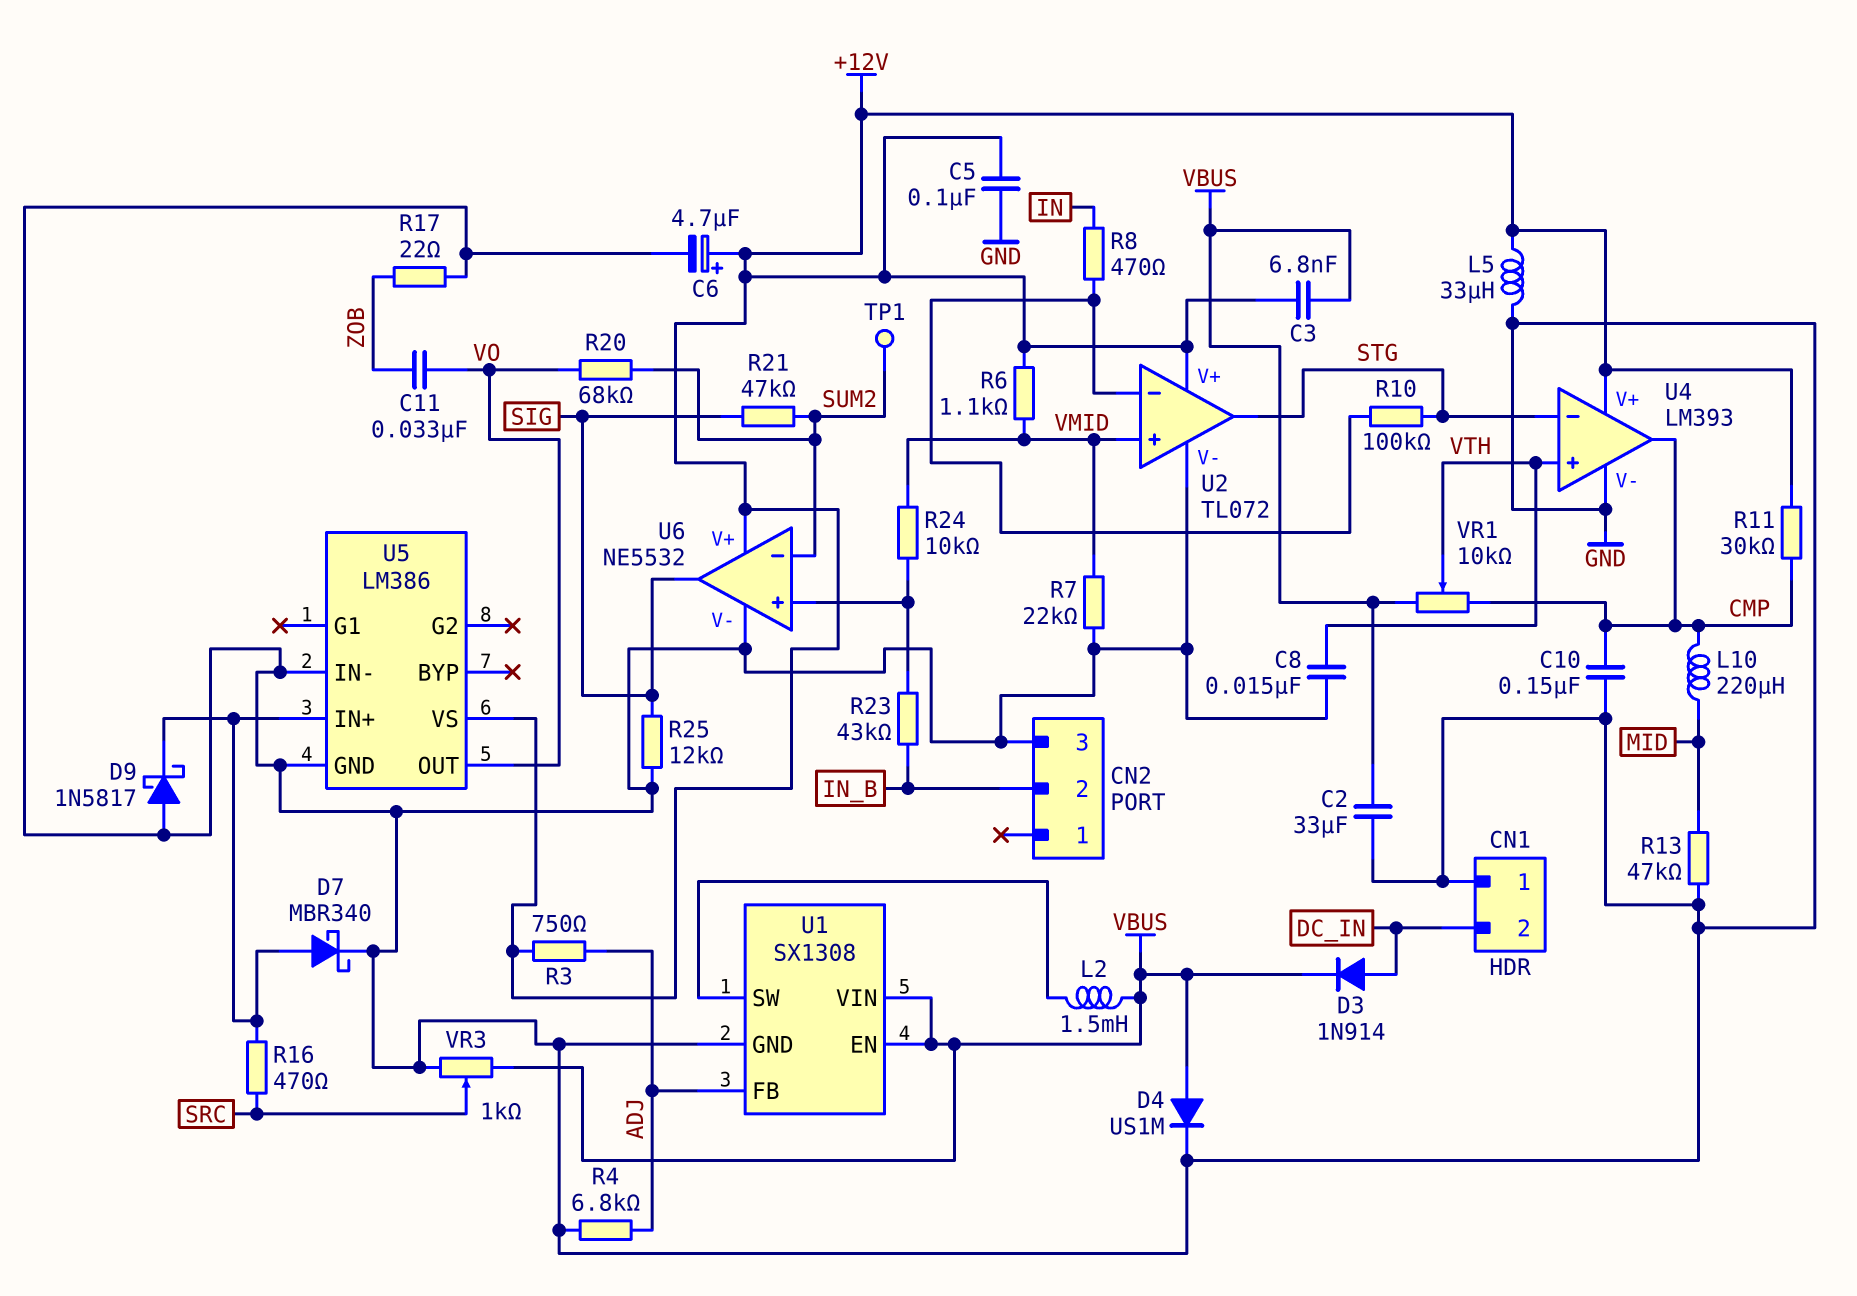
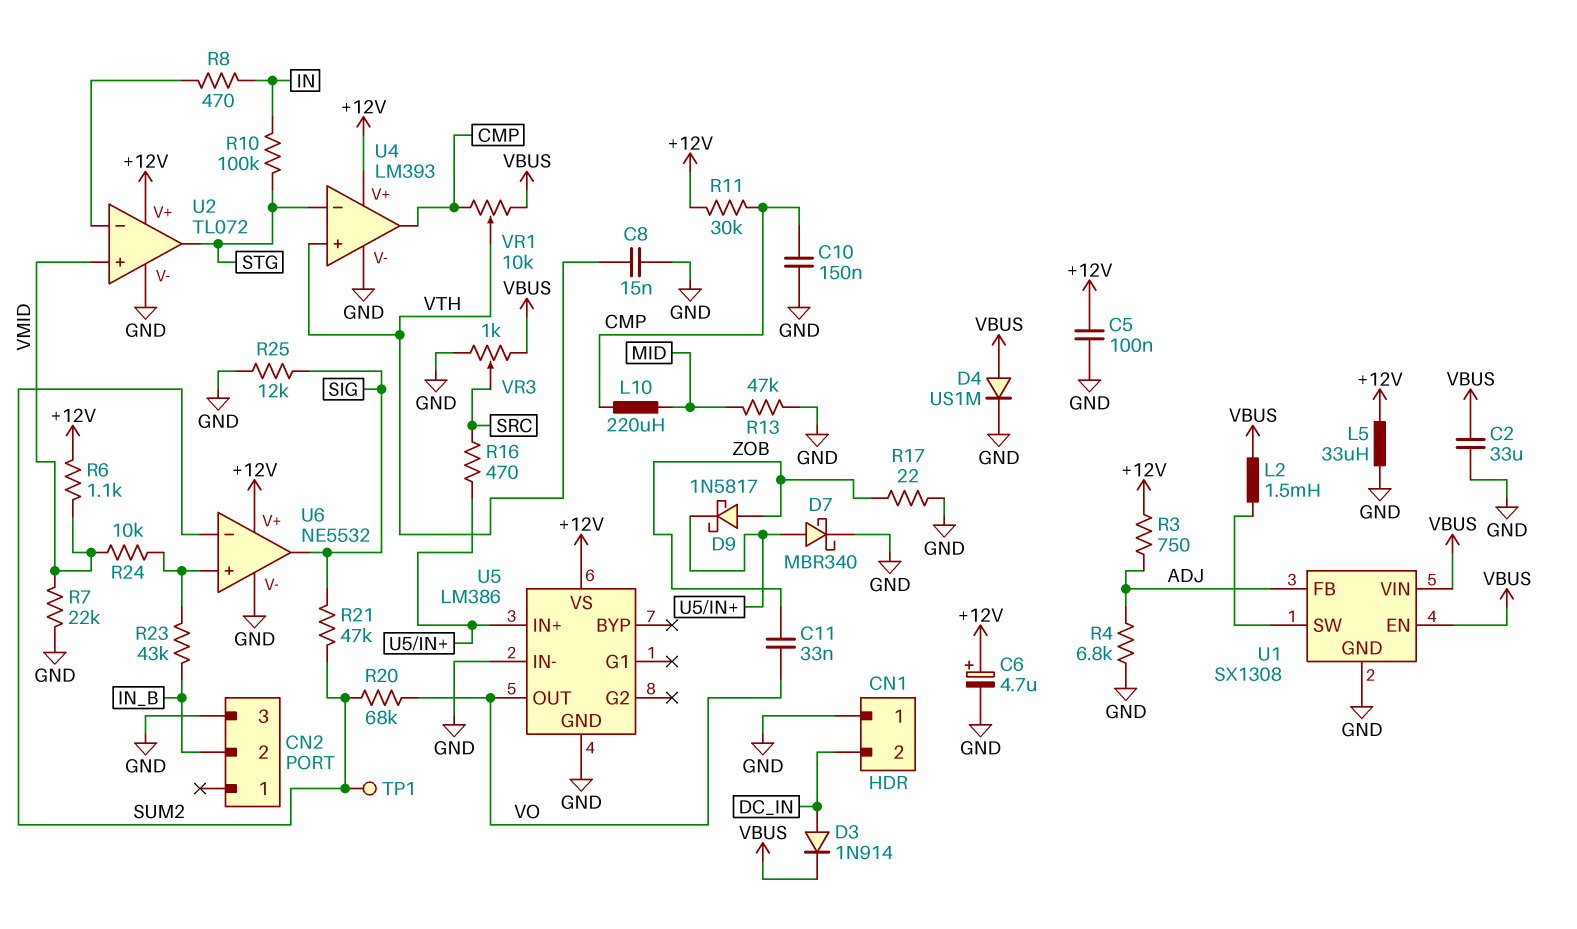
C3: 6.8nF (+12V, VBUS) -> none
D9: schottky 1N5817 (A GND, K U5/IN+) -> schottky 1N5817 (A ZOB, K U5/IN+)
R10: 100k (STG, U2/in-) -> 100k (IN, STG)

